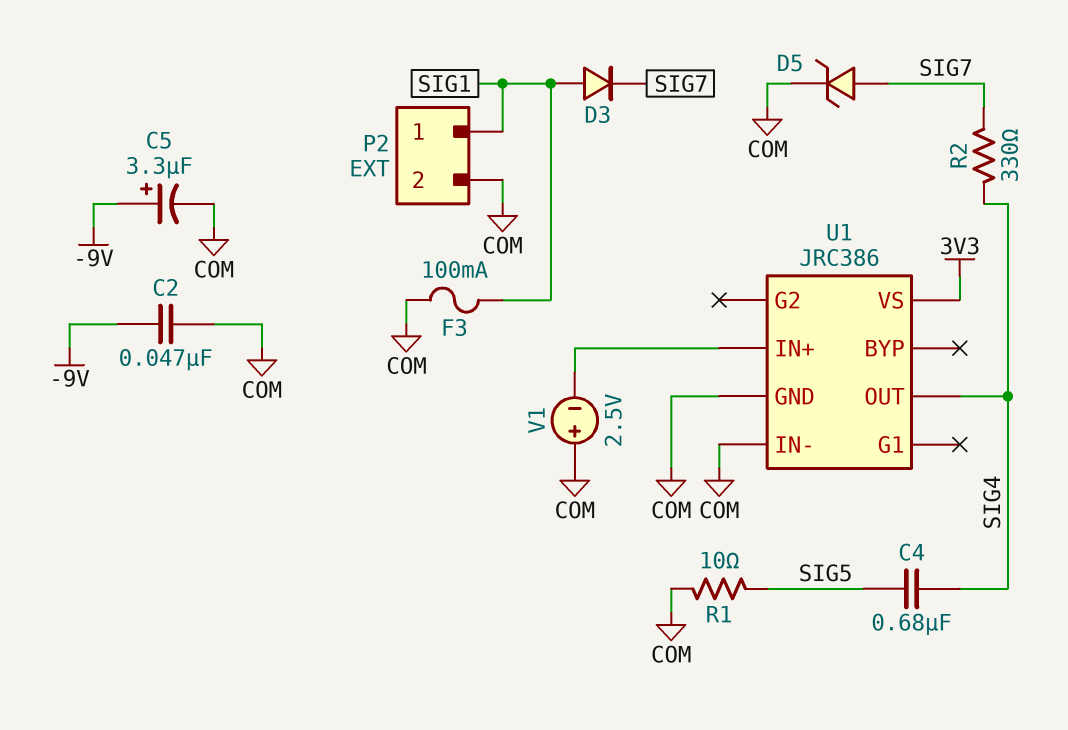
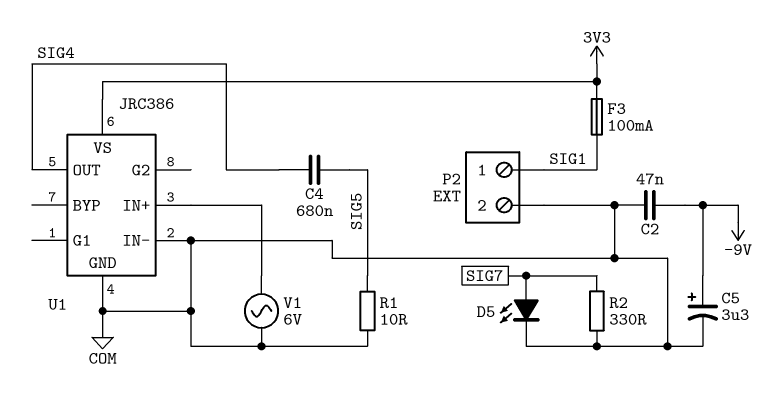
D3: diode (A SIG1, K SIG7) -> none
D5: zener (A SIG7, K COM) -> LED (A SIG7, K COM)
F3: 100mA (COM, SIG1) -> 100mA (3V3, SIG1)
R2: 330 (SIG4, SIG7) -> 330 (COM, SIG7)
V1: 2.5V (plus COM, minus U1/IN+) -> AC 6V (COM, U1/IN+)

